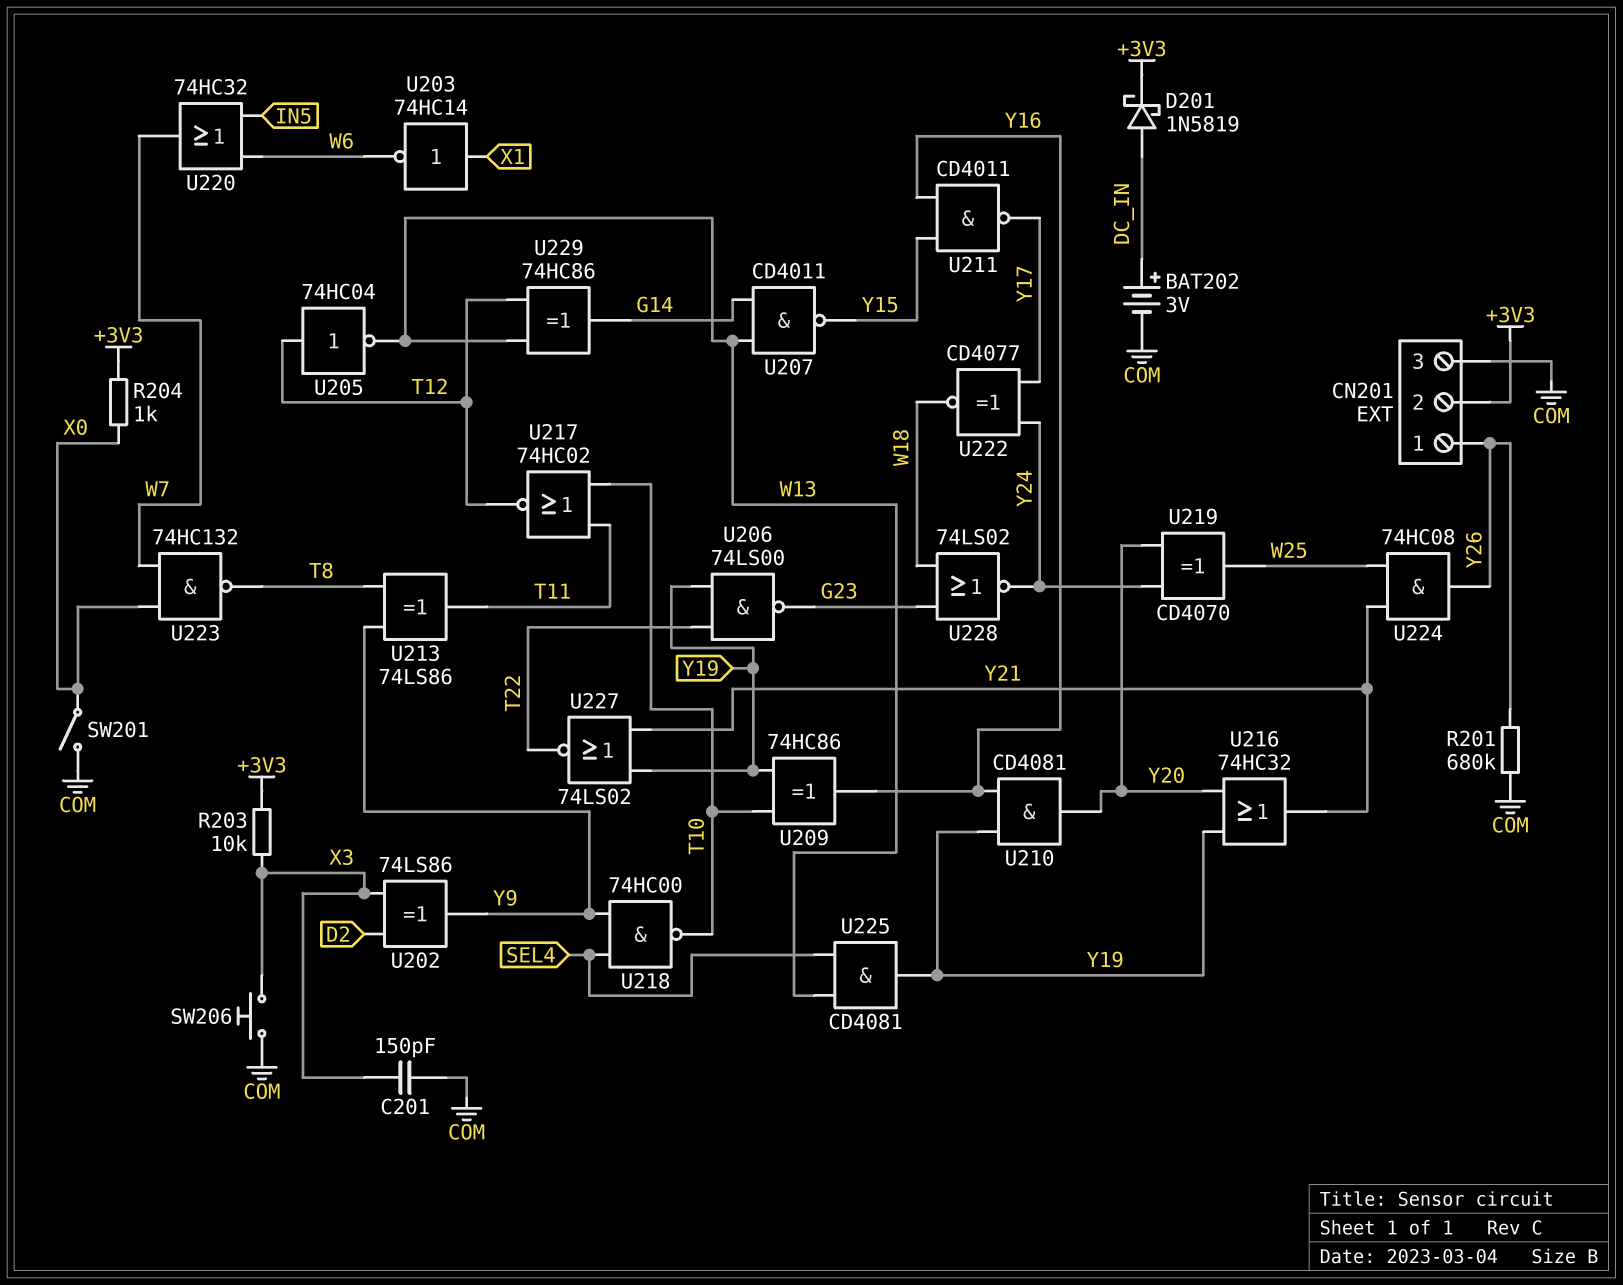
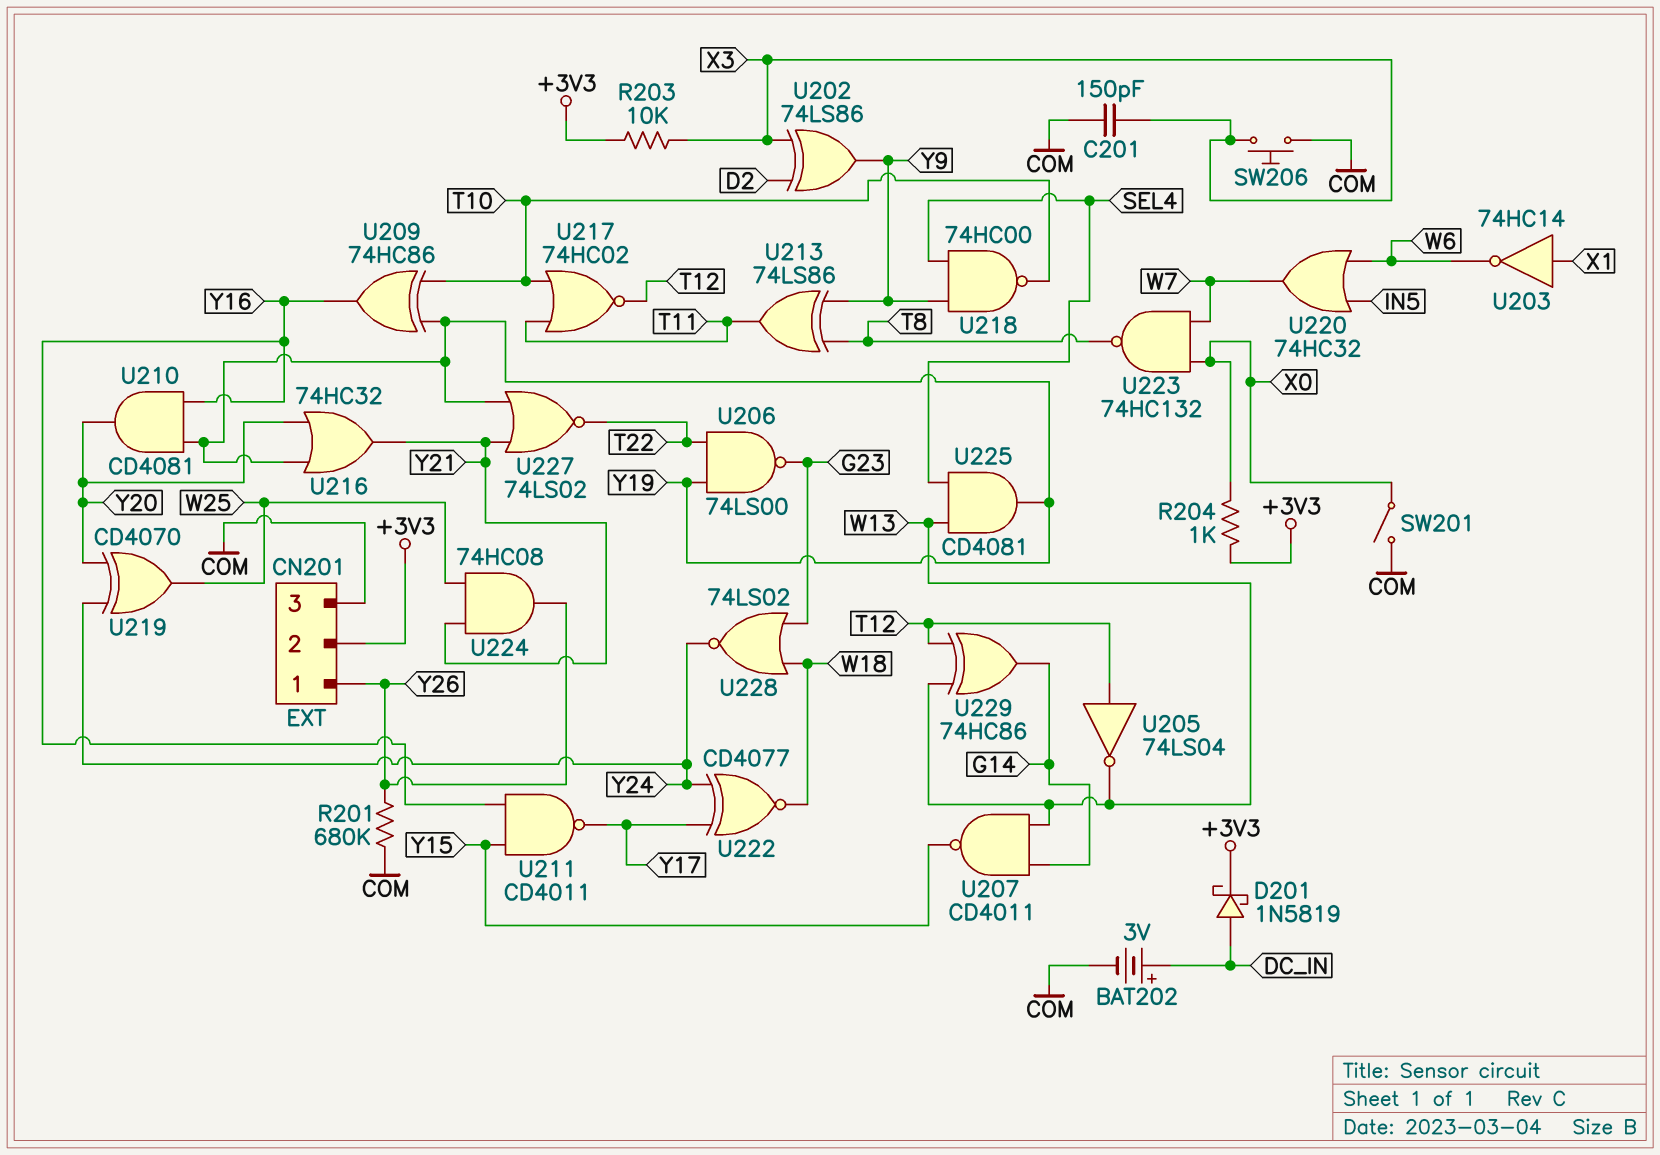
U205: NOT 74HC04 (in T12, out W13) -> NOT 74LS04 (in T12, out W13)

